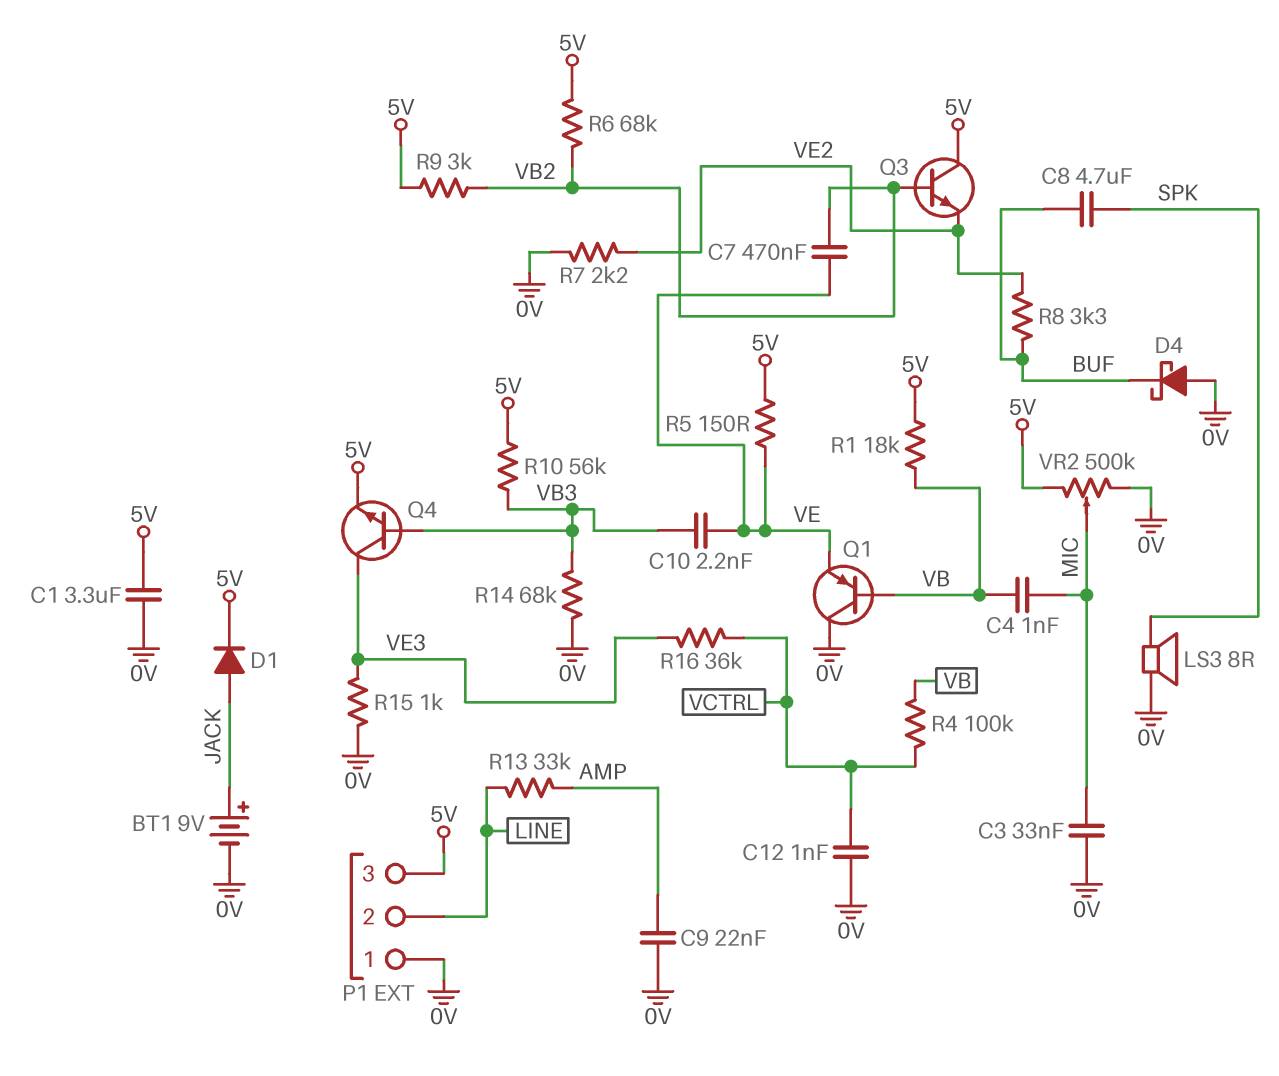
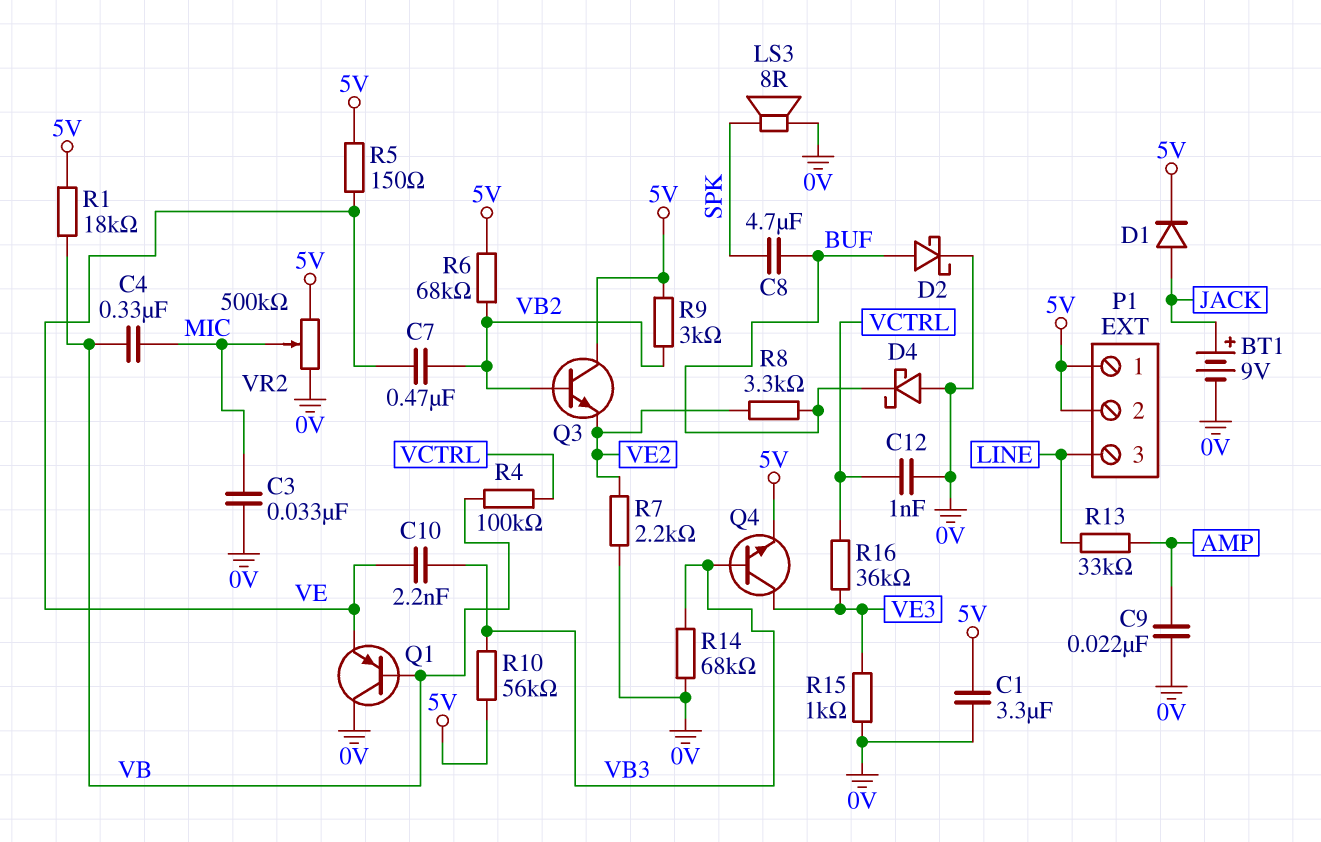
C4: 1nF (MIC, VB) -> 330nF (MIC, VB)
D2: none -> schottky (A BUF, K 0V)
P1 pin 1: 0V -> 5V
P1 pin 2: LINE -> 5V
P1 pin 3: 5V -> LINE

